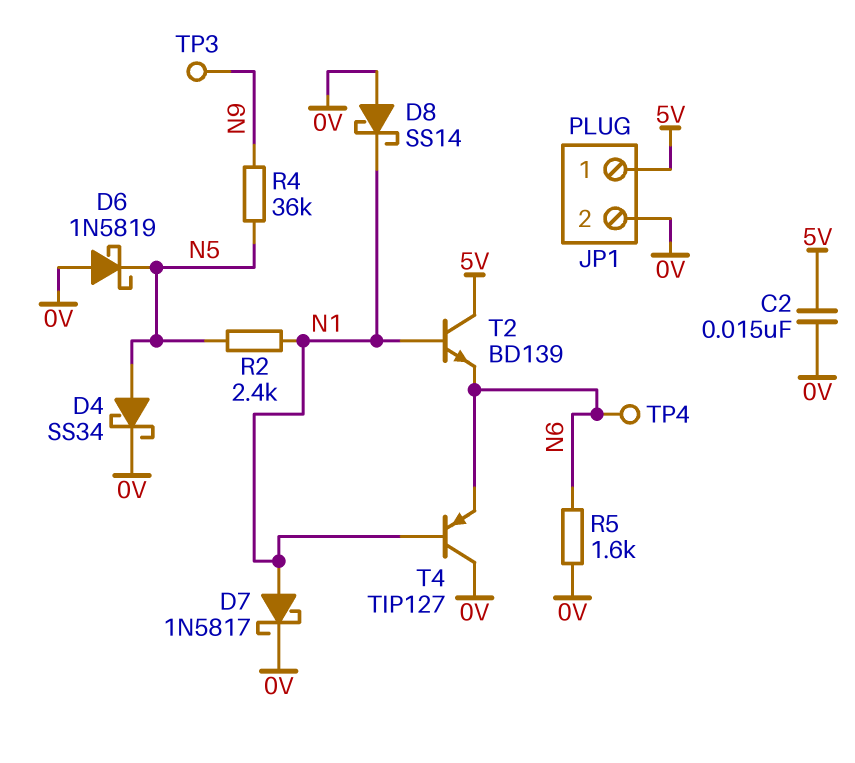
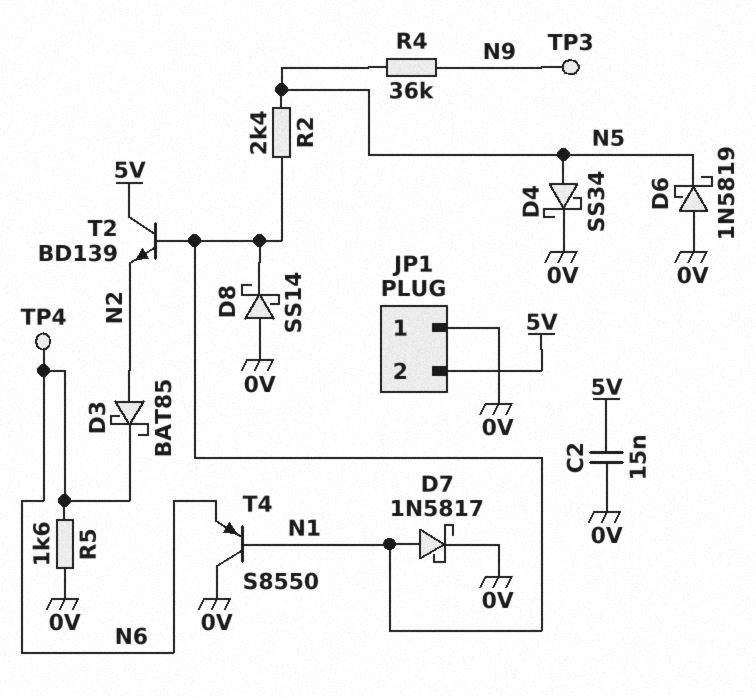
D3: none -> schottky BAT85 (A N2, K N6)
JP1 pin 1: 5V -> 0V
JP1 pin 2: 0V -> 5V
T2: NPN BD139 (B N1, C 5V, E N6) -> NPN BD139 (B N1, C 5V, E N2)
T4: PNP TIP127 (B N1, C 0V, E N6) -> PNP S8550 (B N1, C 0V, E N6)

